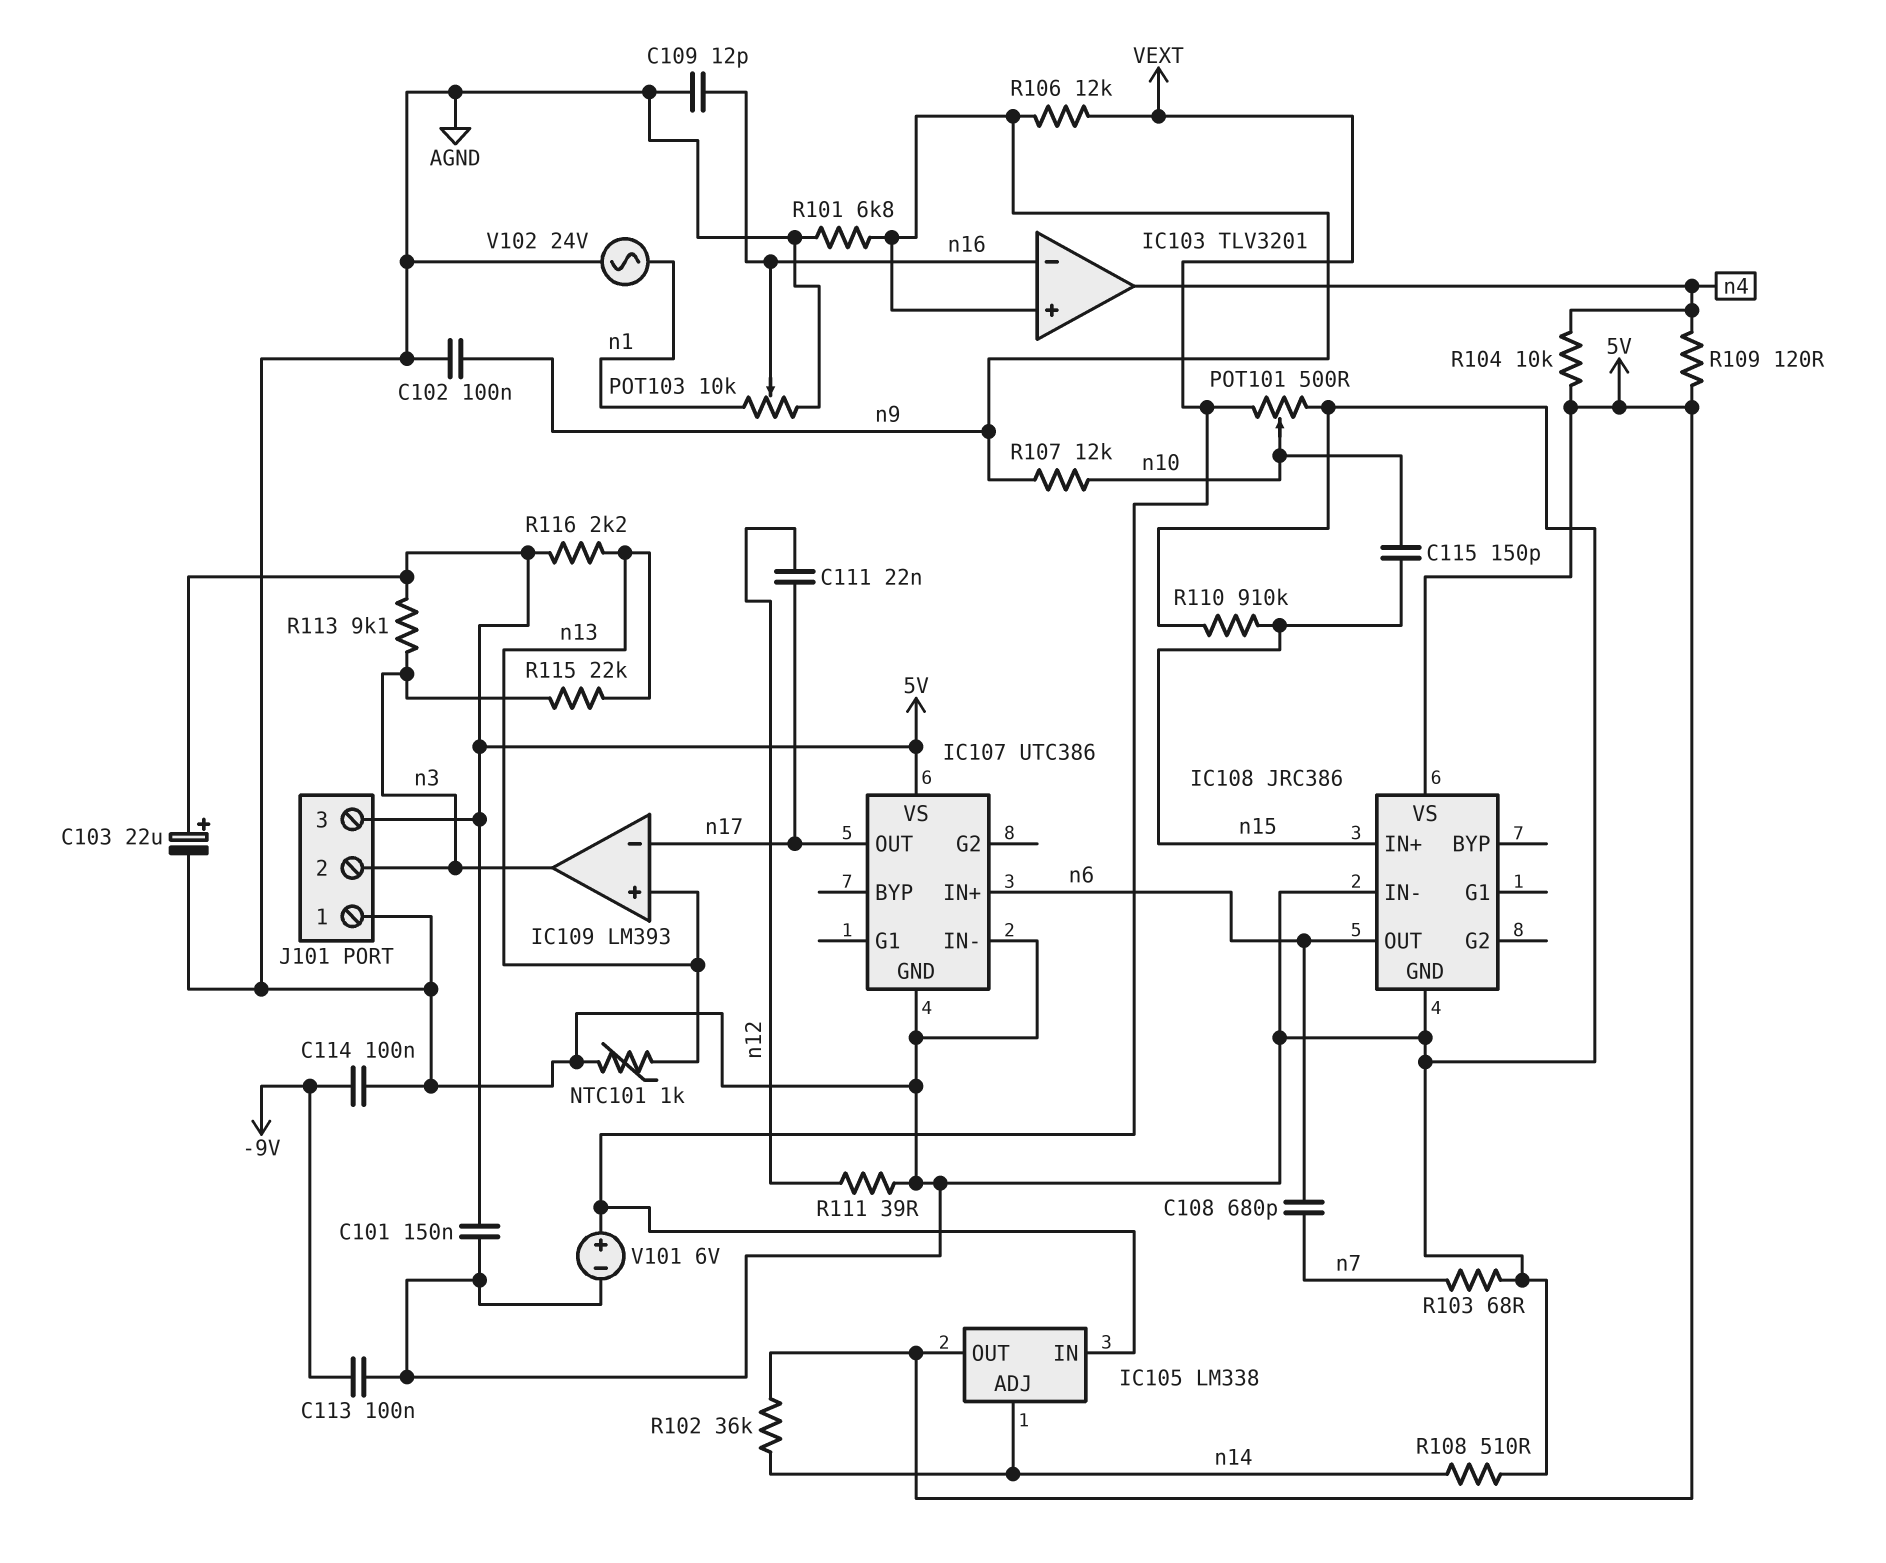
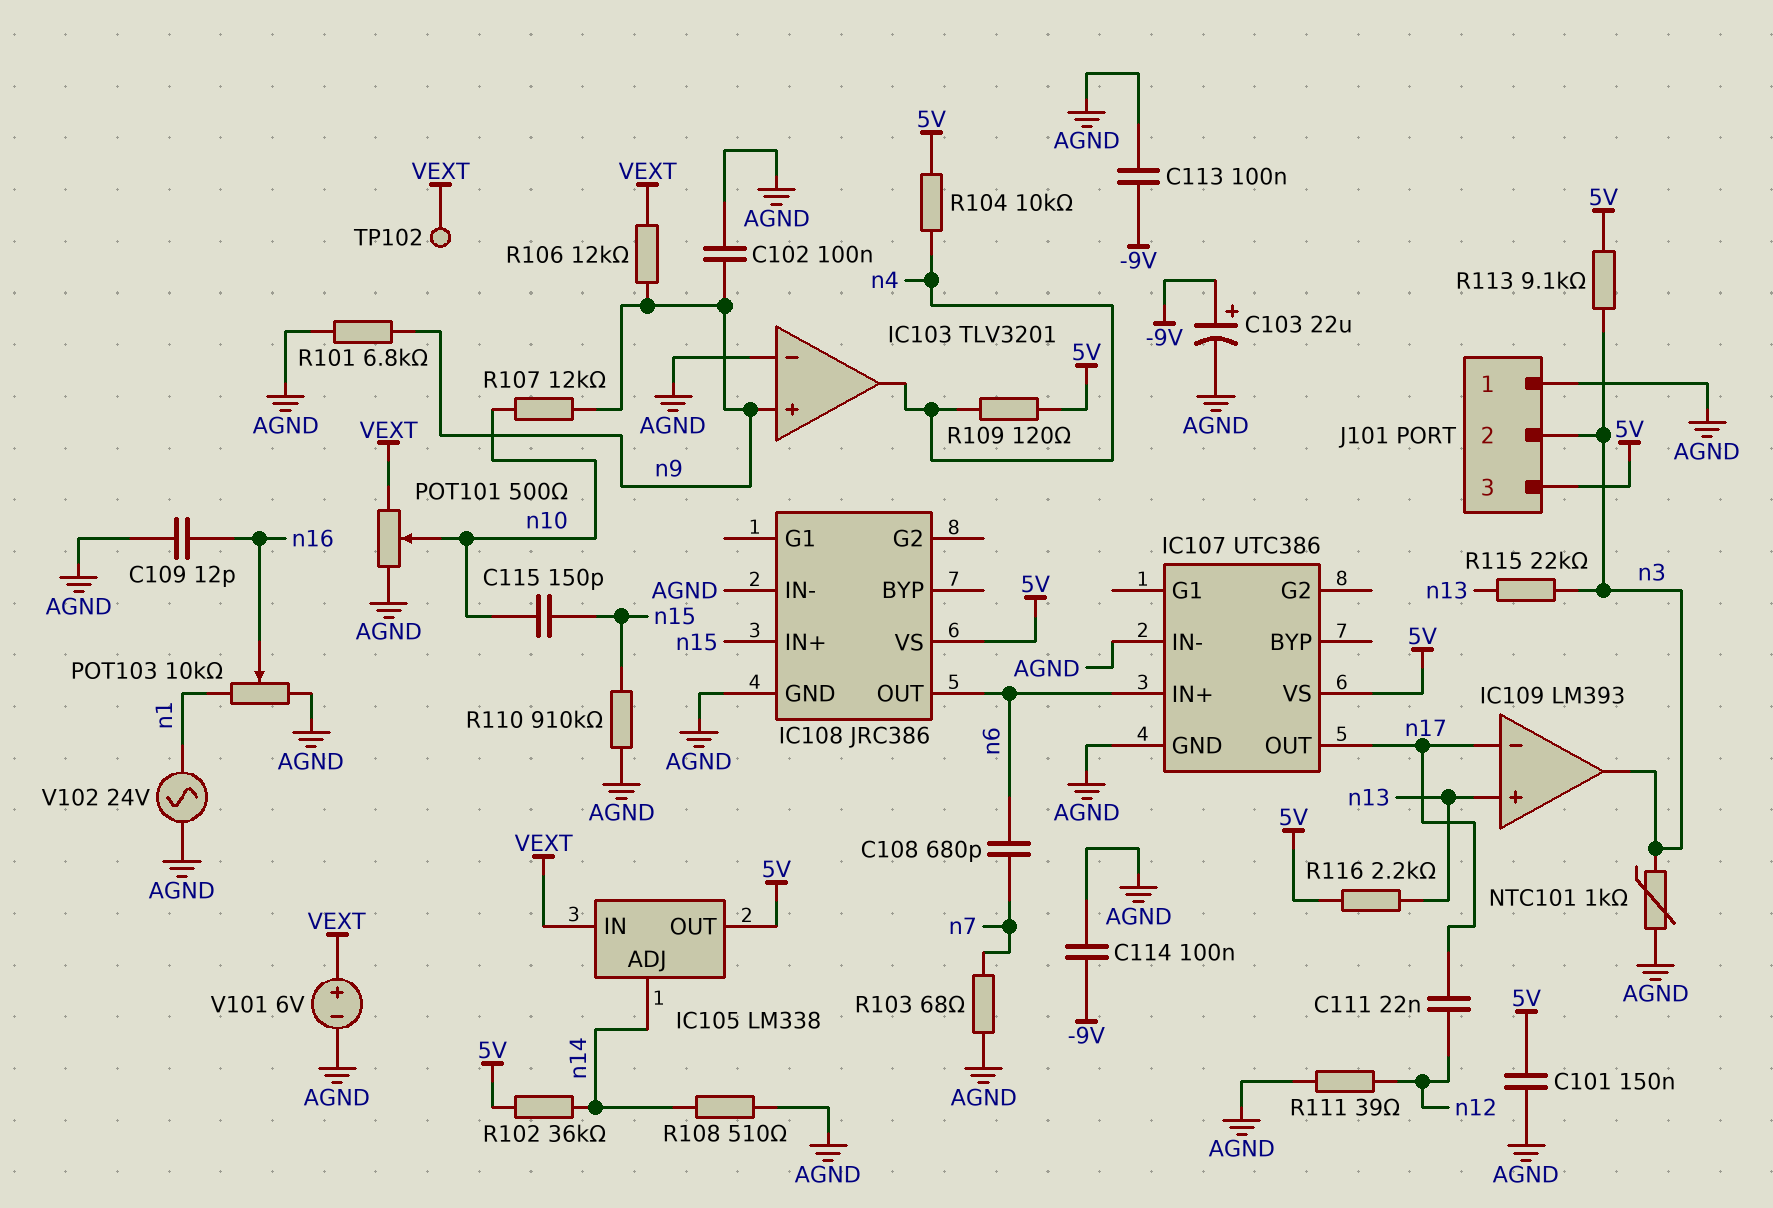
C103: 22uF (plus 5V, minus AGND) -> 22uF (plus -9V, minus AGND)
IC103 pin in-: n16 -> AGND
NTC101: 1k (AGND, n13) -> 1k (AGND, n3)
TP102: none -> test point (VEXT)

